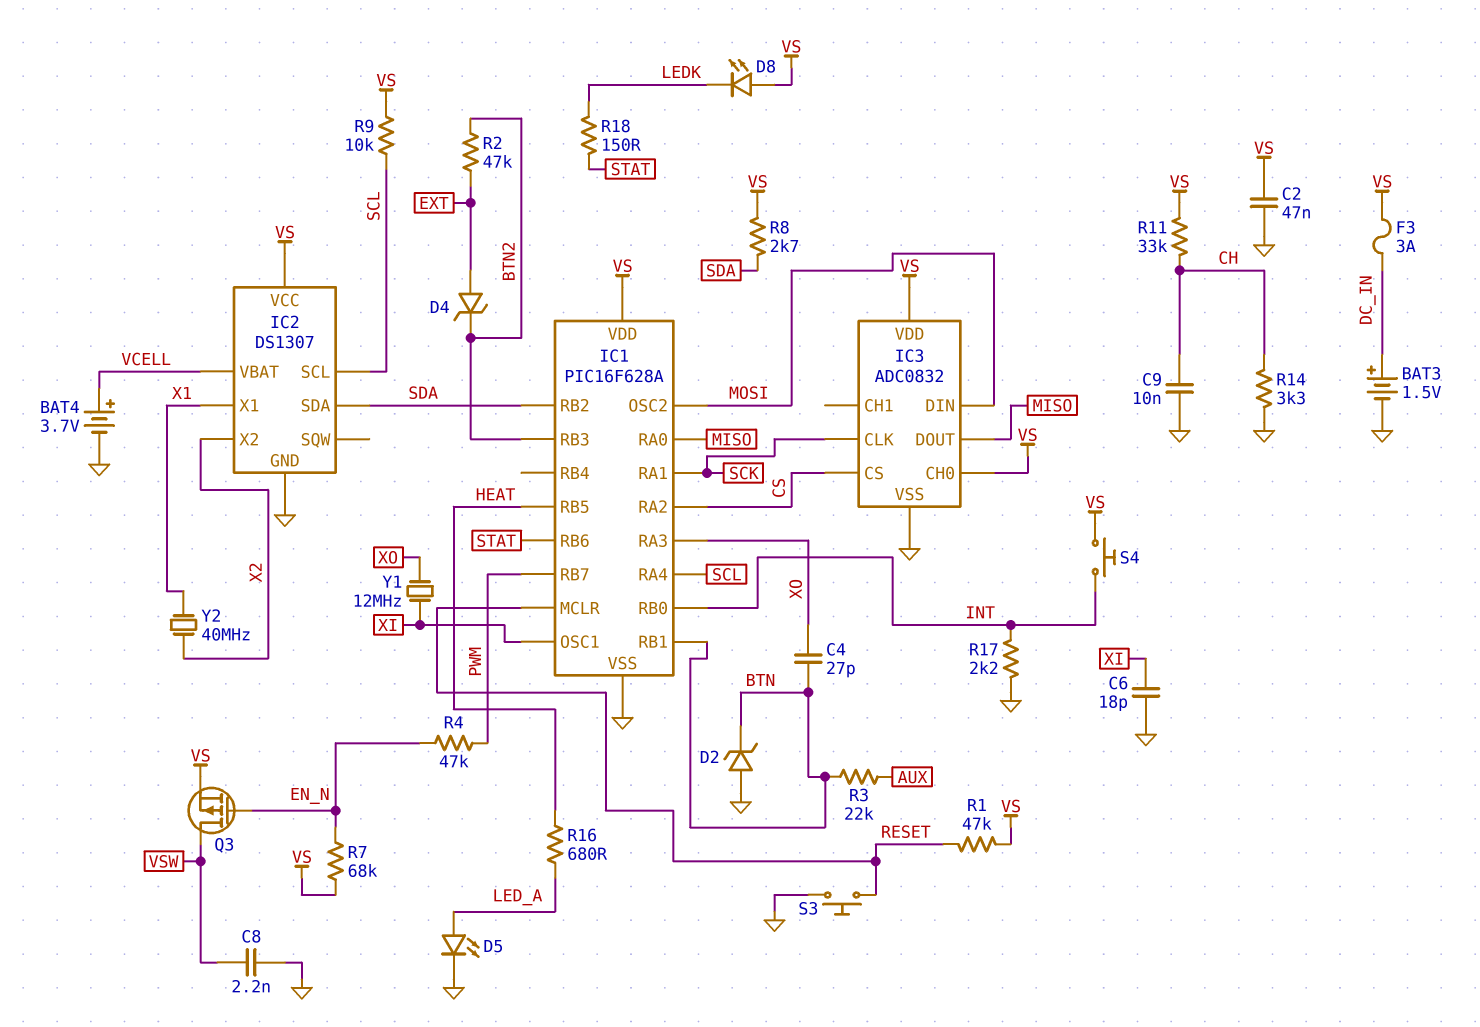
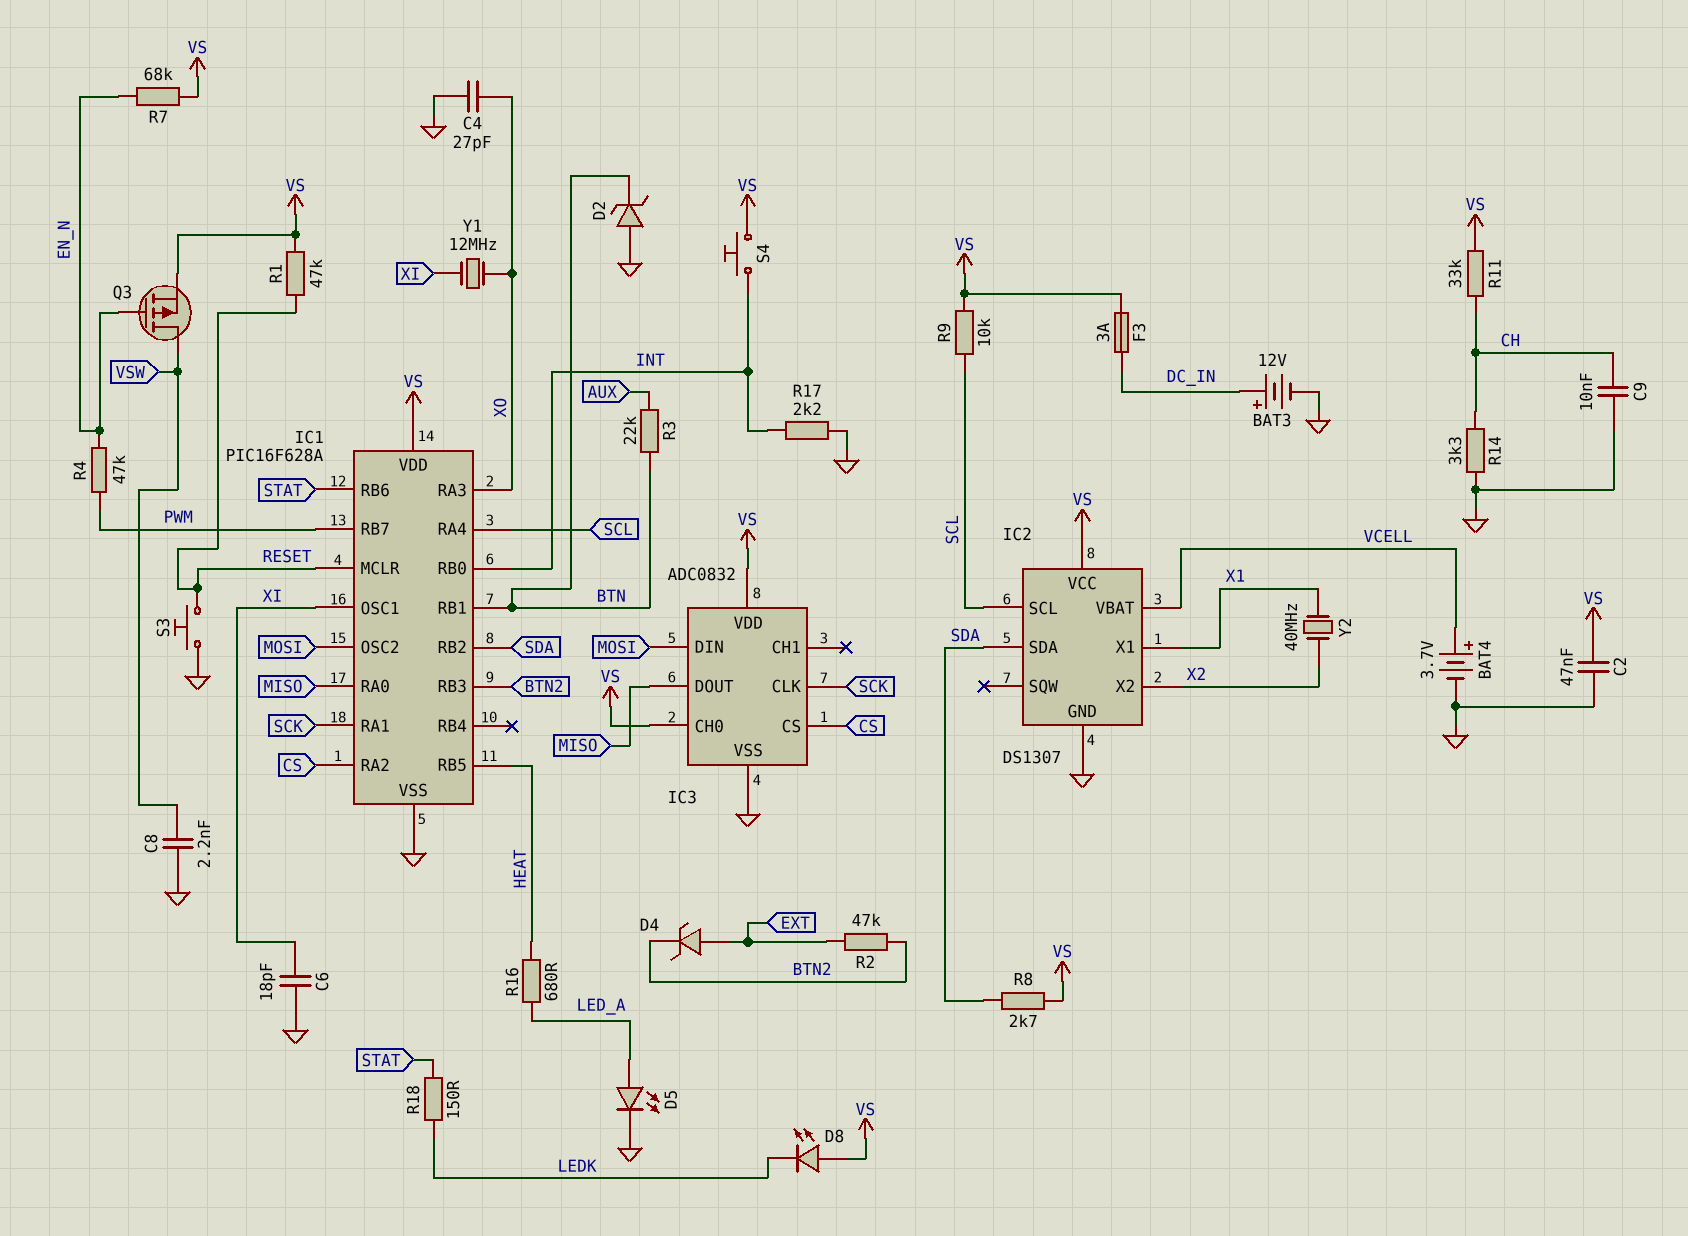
BAT3: 1.5V (plus DC_IN, minus GND) -> 12V (plus DC_IN, minus GND)
C4: 27pF (BTN, XO) -> 27pF (GND, XO)

